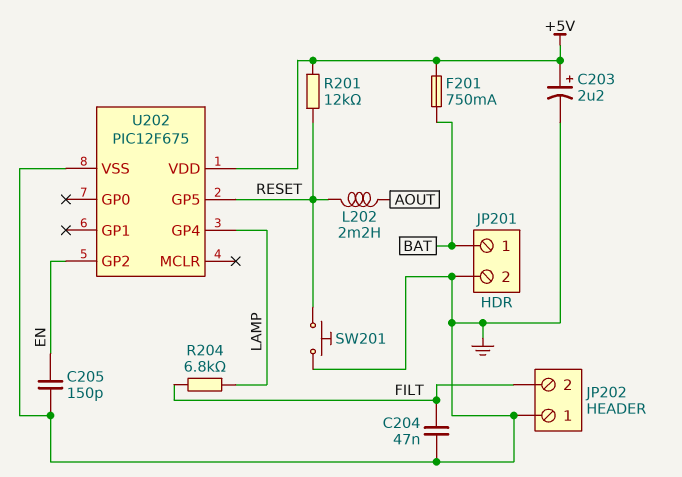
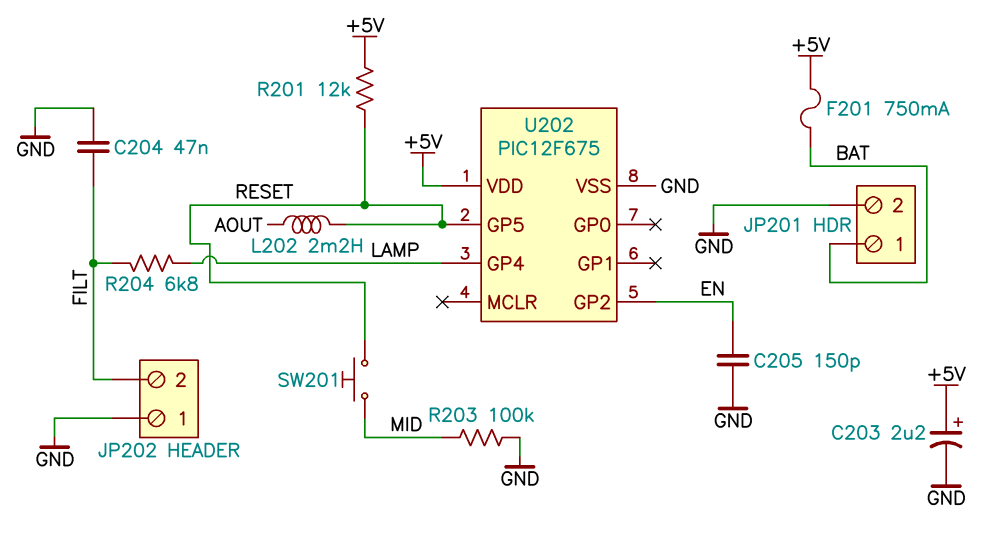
R203: none -> 100k (GND, MID)
SW201: button (GND, RESET) -> button (MID, RESET)

